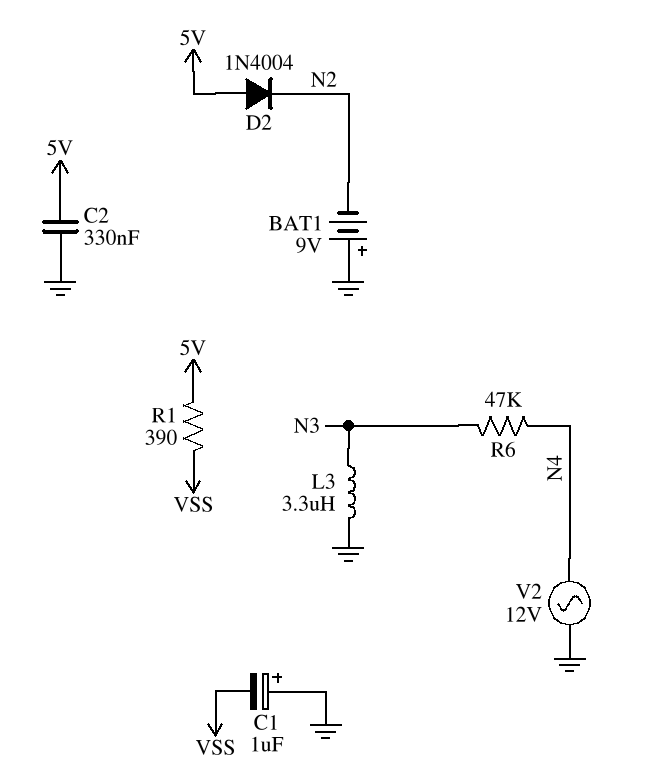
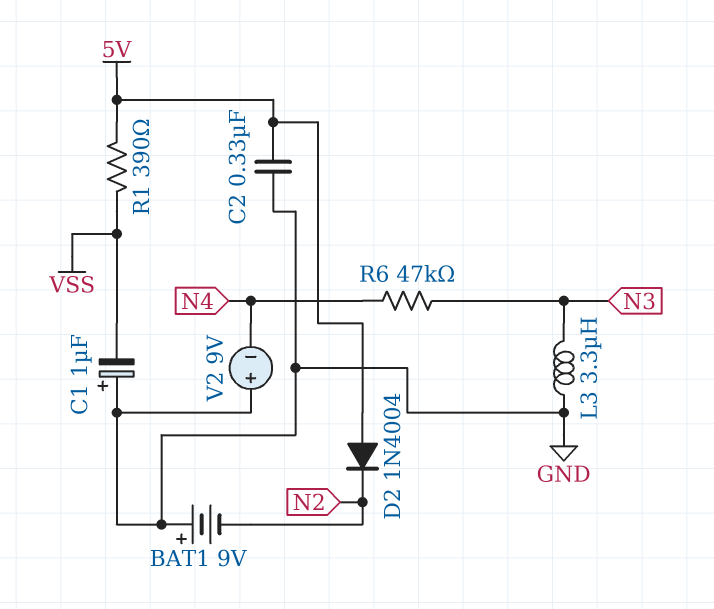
V2: AC 12V (GND, N4) -> 9V (plus GND, minus N4)

